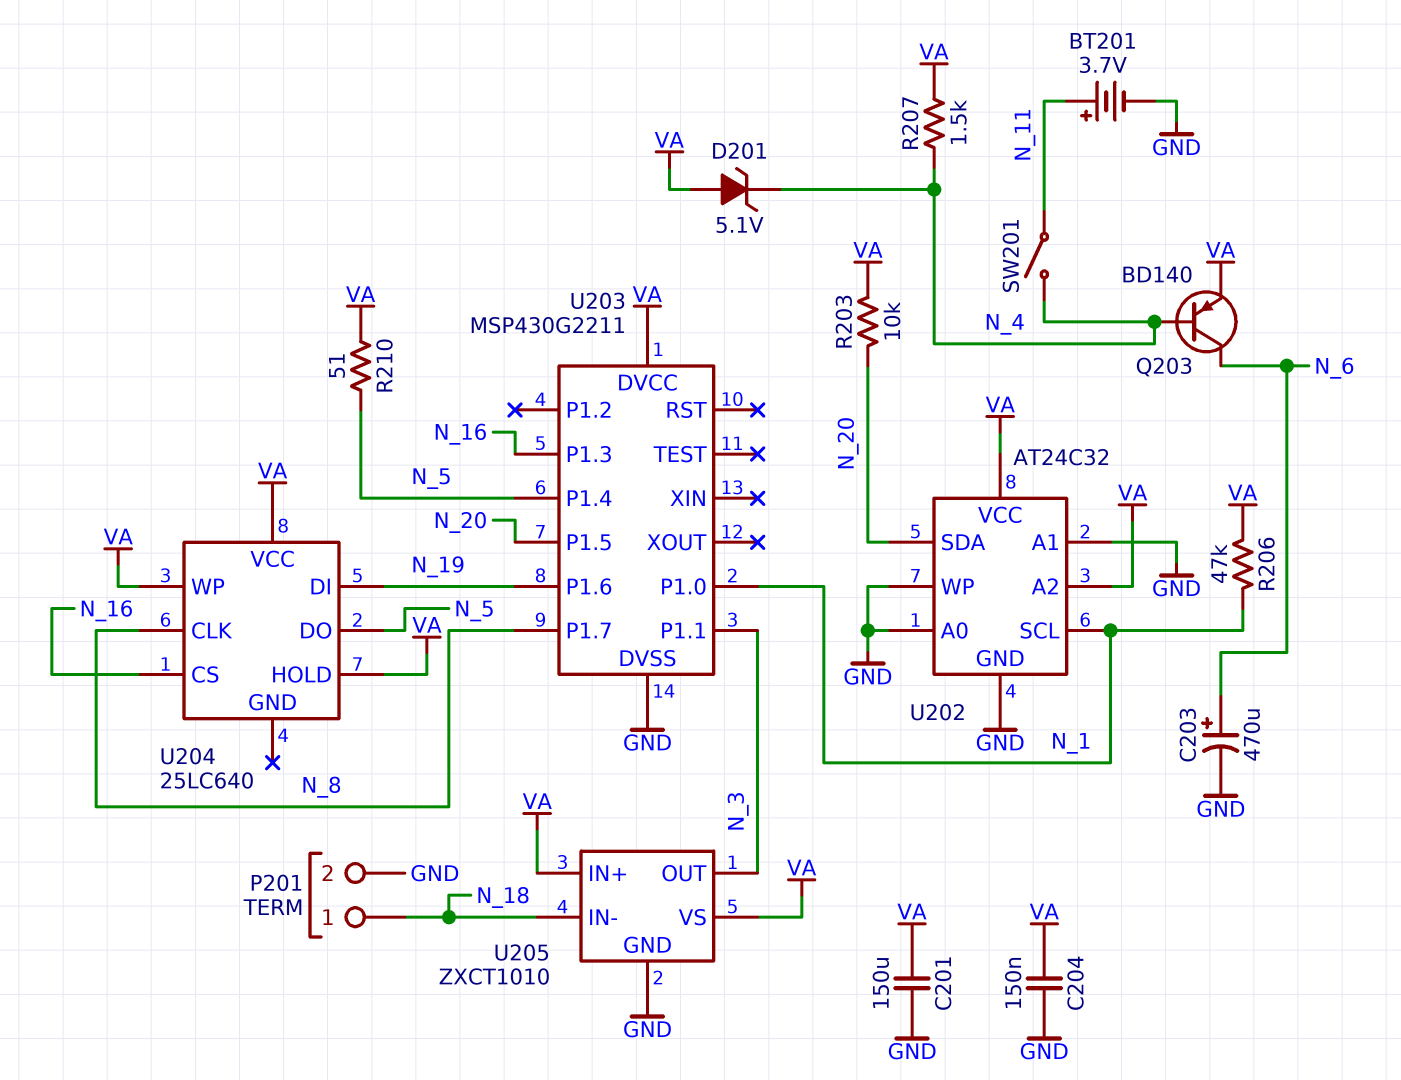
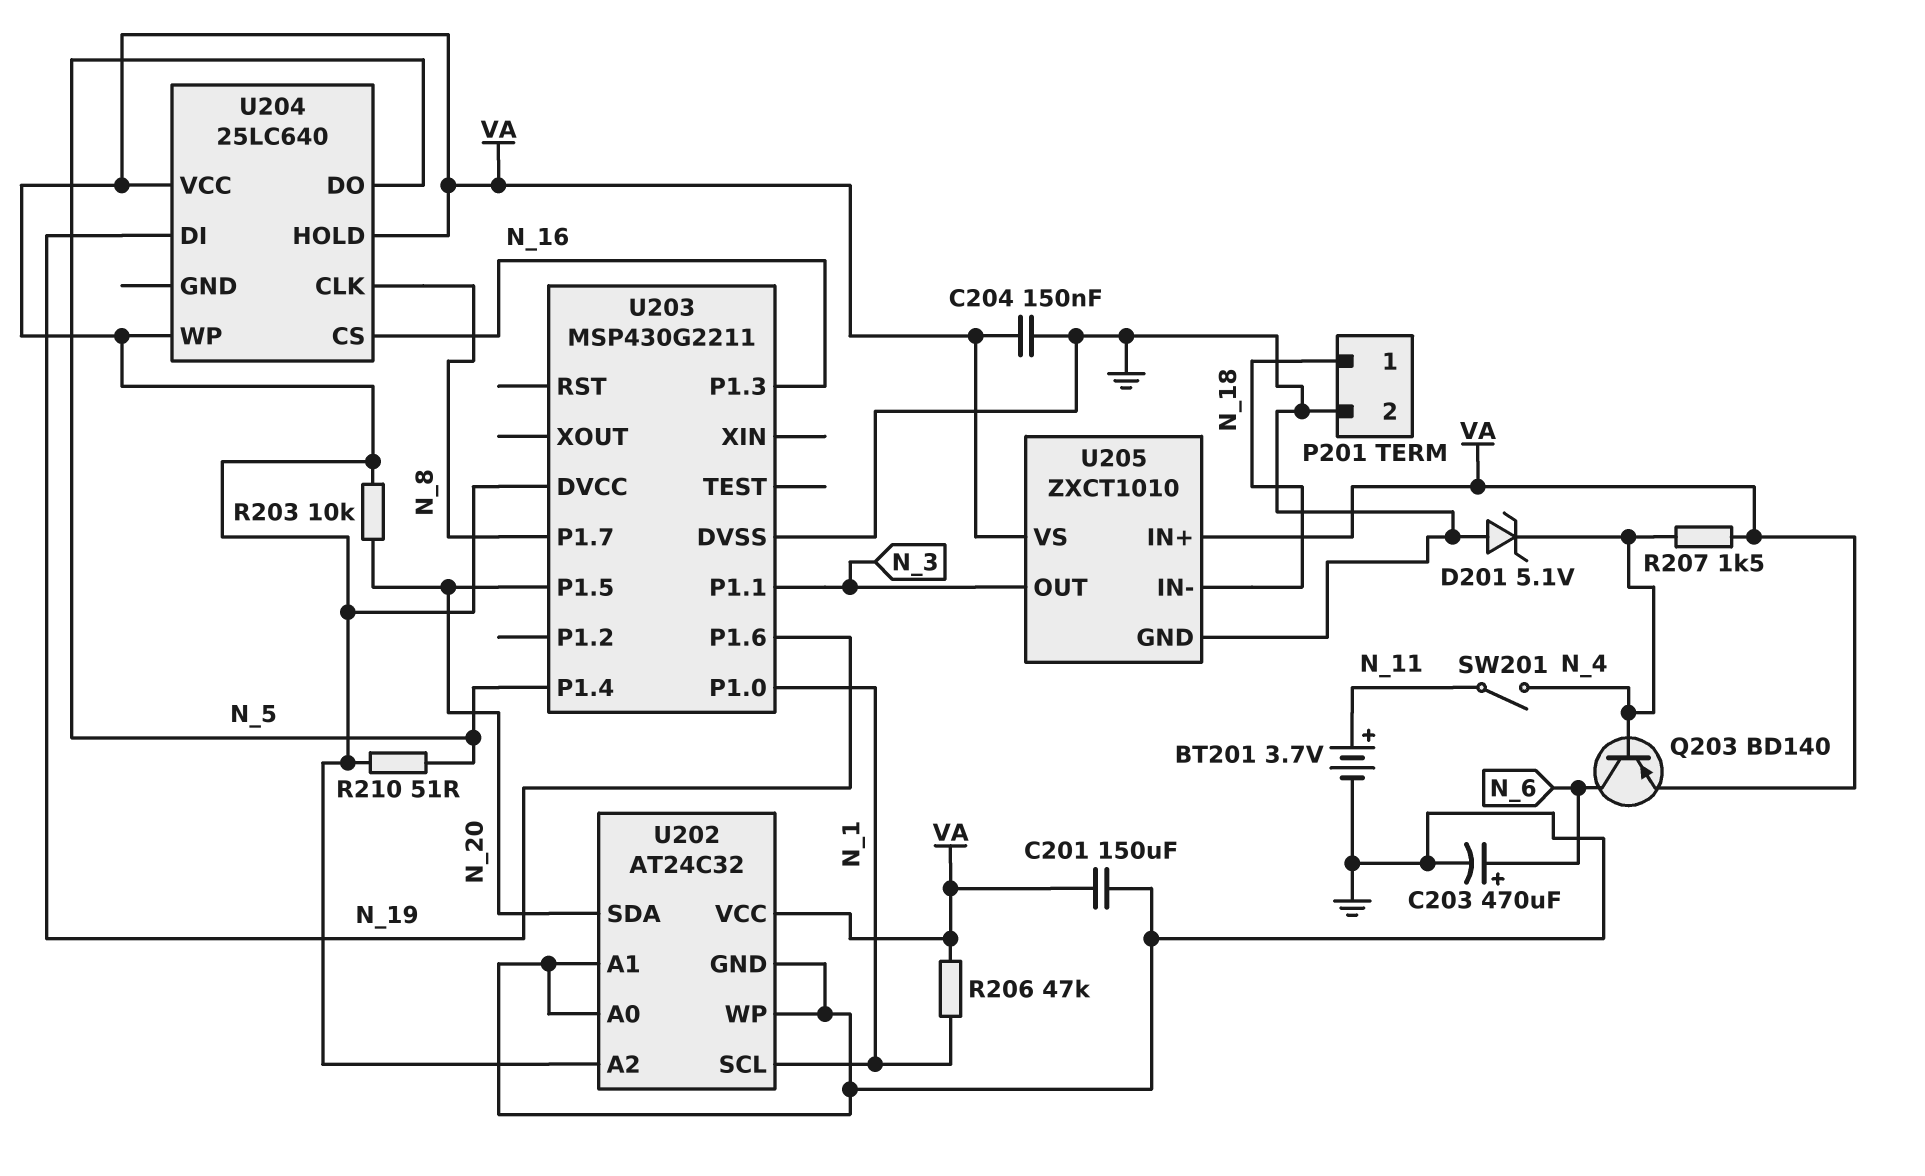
D201: zener 5.1V (A VA, K N_4) -> zener 5.1V (A GND, K N_4)

